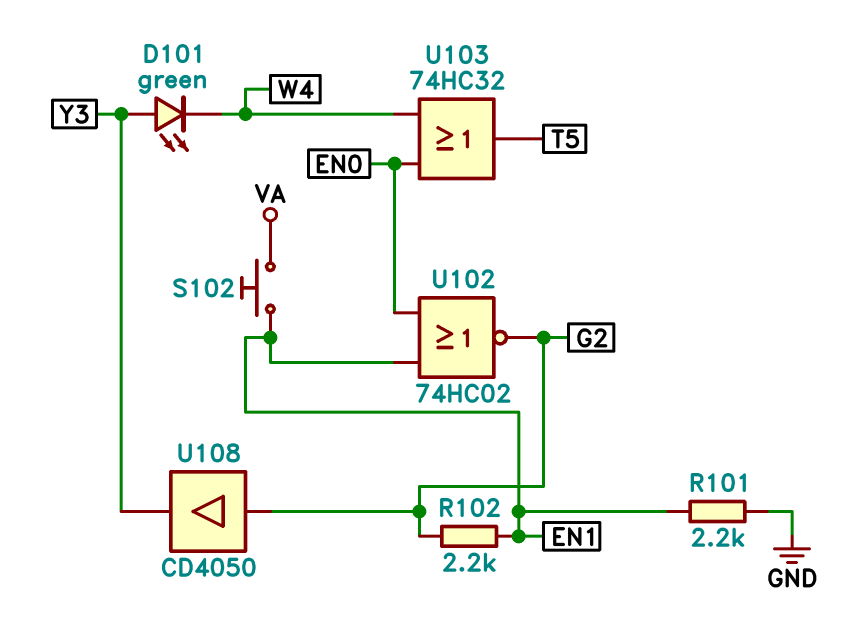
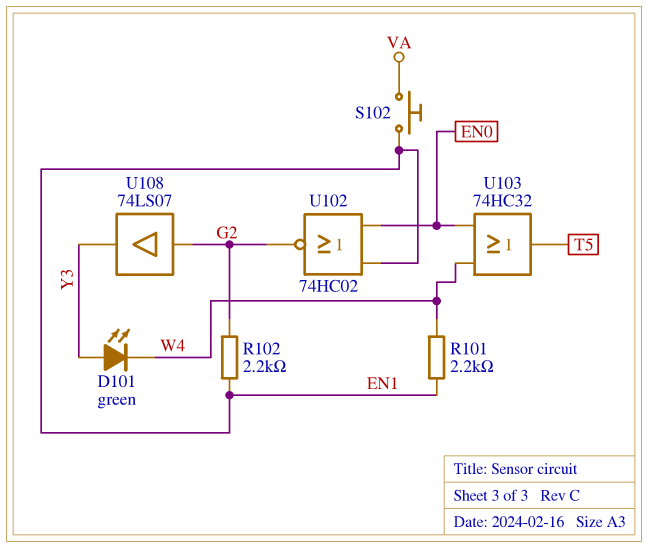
R101: 2.2k (EN1, GND) -> 2.2k (EN1, W4)
U108: buffer CD4050 (in G2, out Y3) -> buffer 74LS07 (in G2, out Y3)

